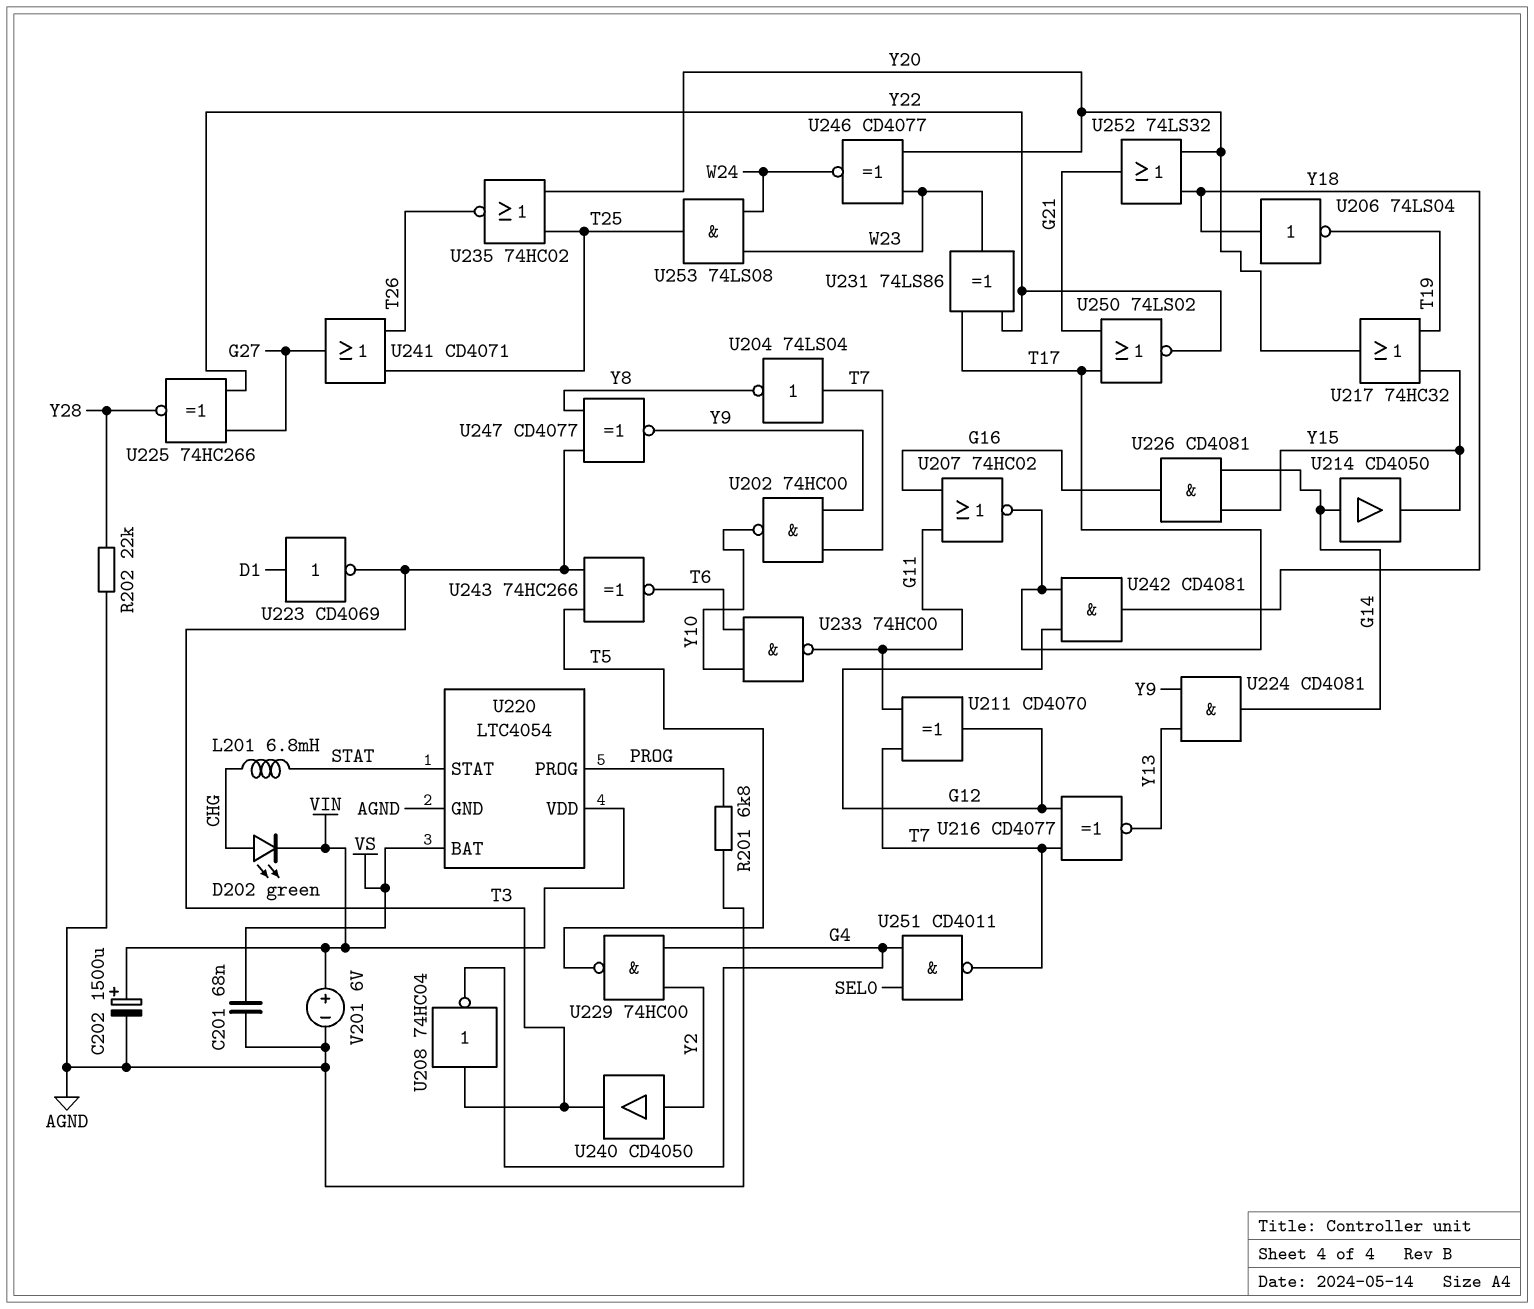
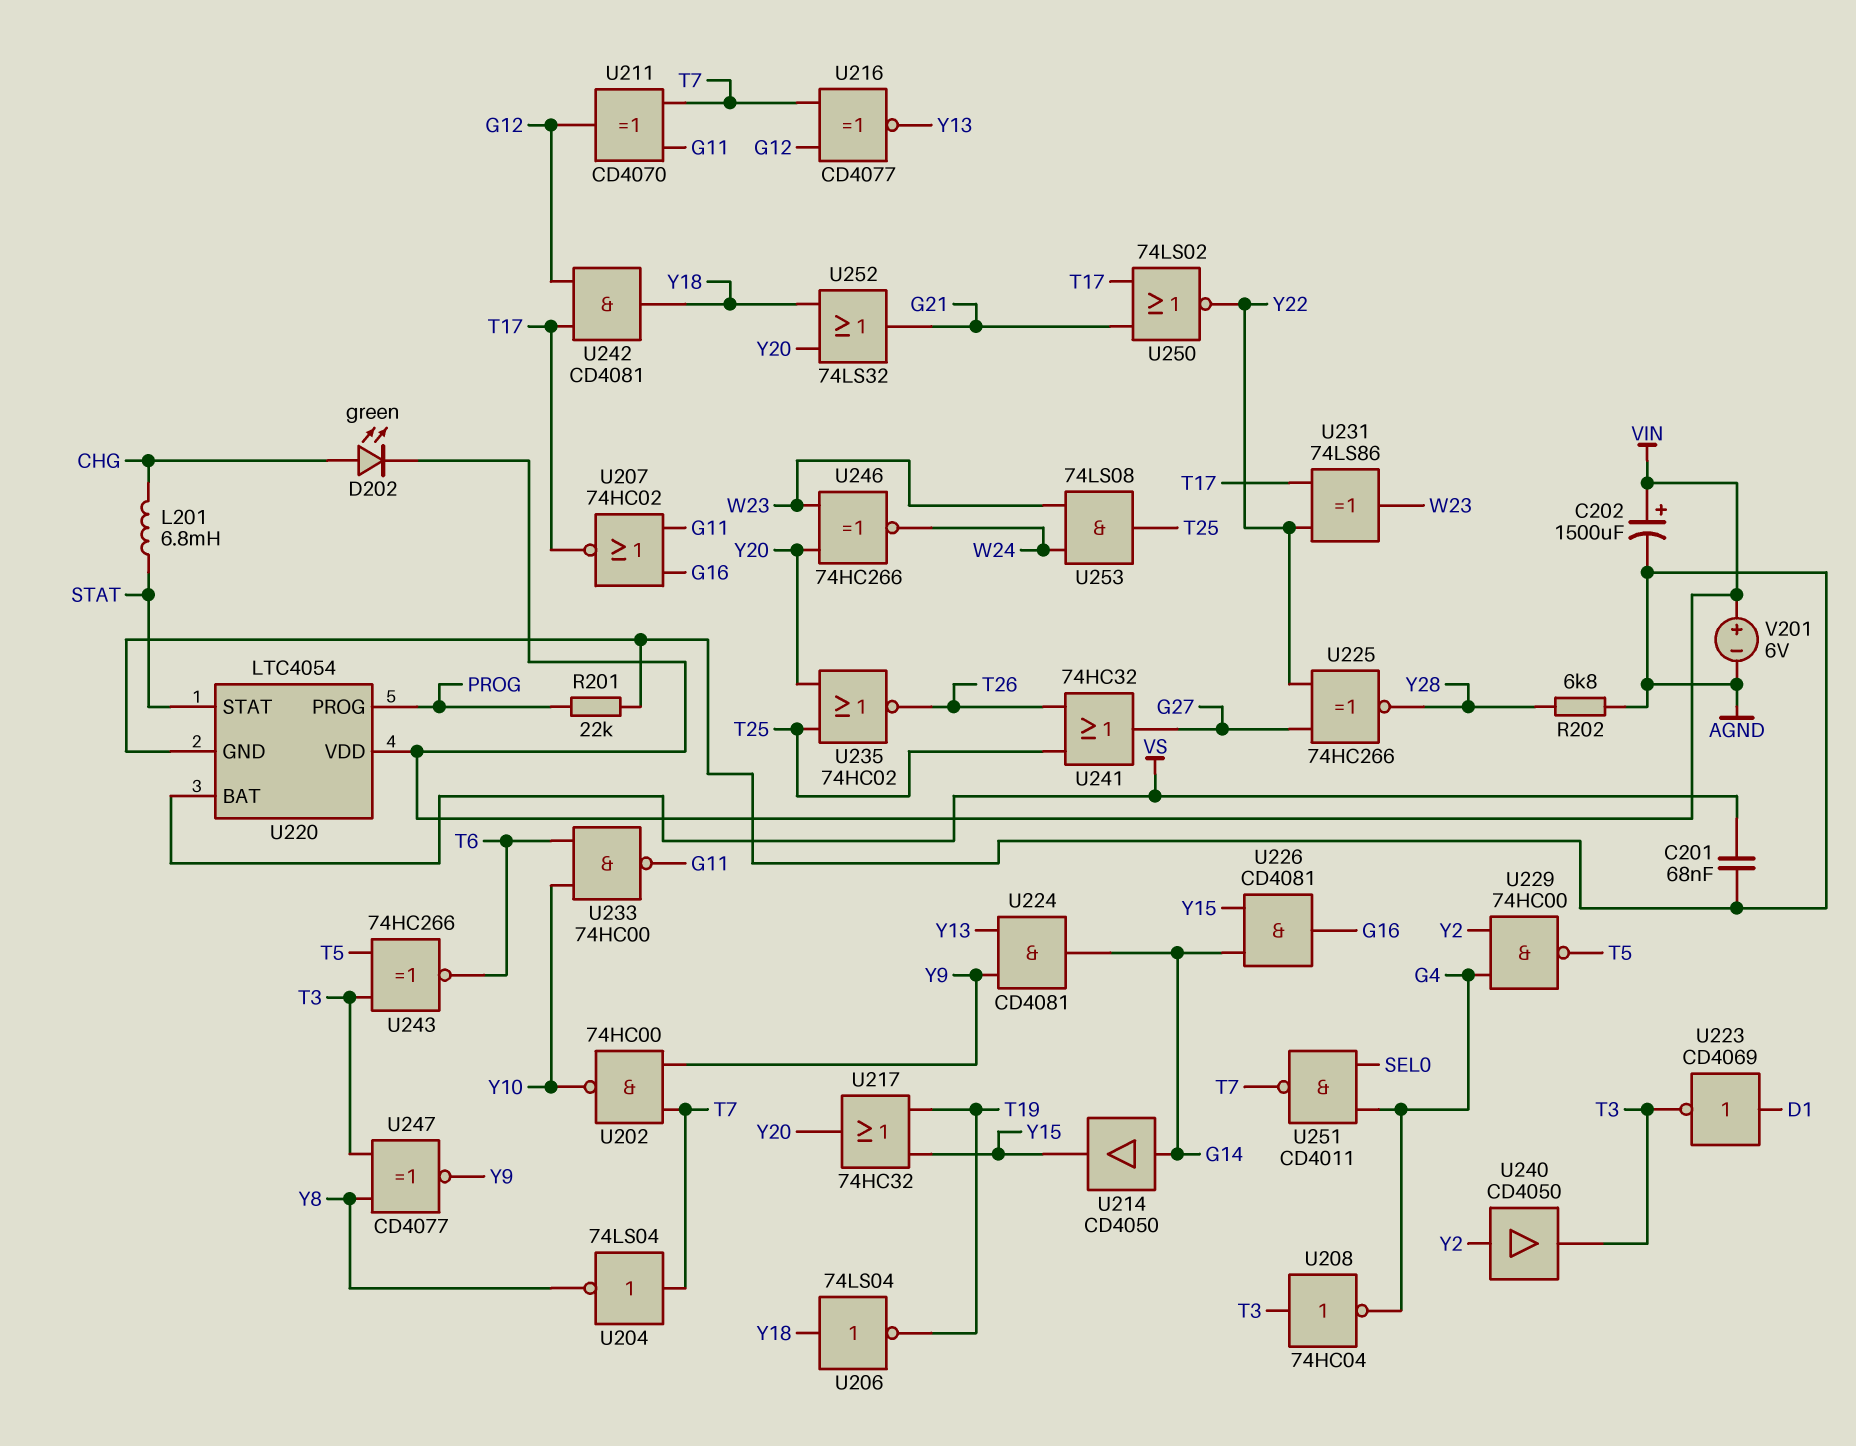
R201: 6.8k (AGND, PROG) -> 22k (AGND, PROG)
R202: 22k (AGND, Y28) -> 6.8k (AGND, Y28)
U241: OR CD4071 (in T25, in T26, out G27) -> OR 74HC32 (in T25, in T26, out G27)
U246: XNOR CD4077 (in W23, in Y20, out W24) -> XNOR 74HC266 (in W23, in Y20, out W24)

